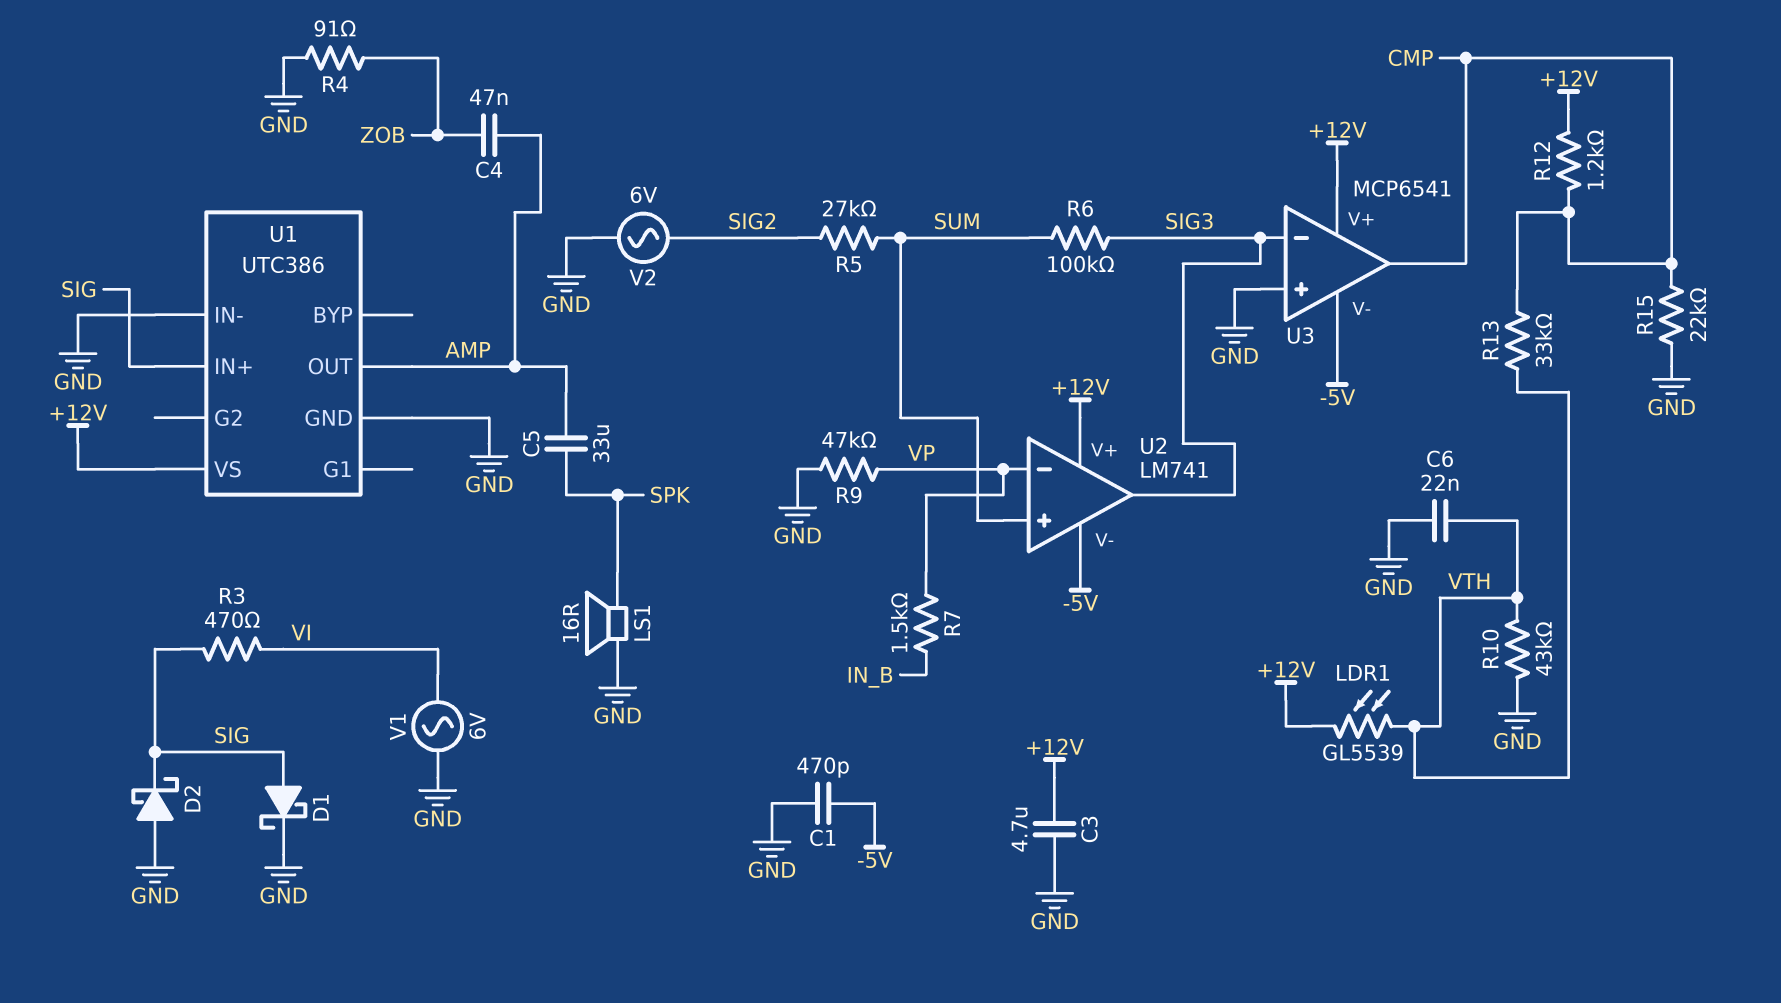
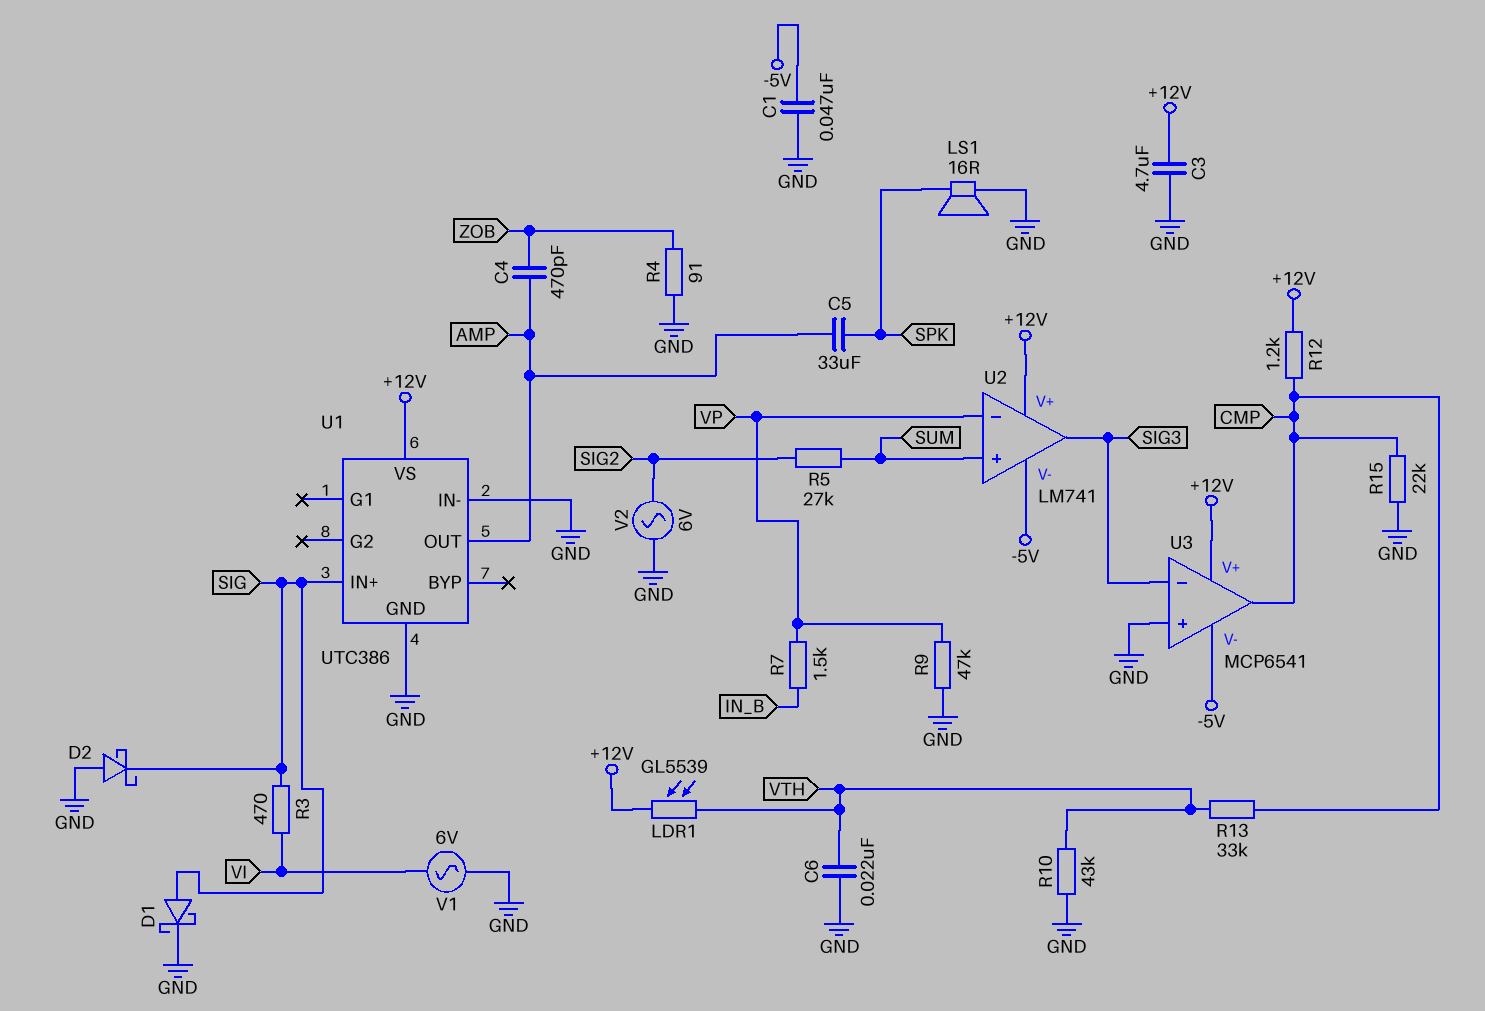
C1: 470pF (-5V, GND) -> 47nF (-5V, GND)
C4: 47nF (AMP, ZOB) -> 470pF (AMP, ZOB)
R6: 100k (SIG3, SUM) -> none

